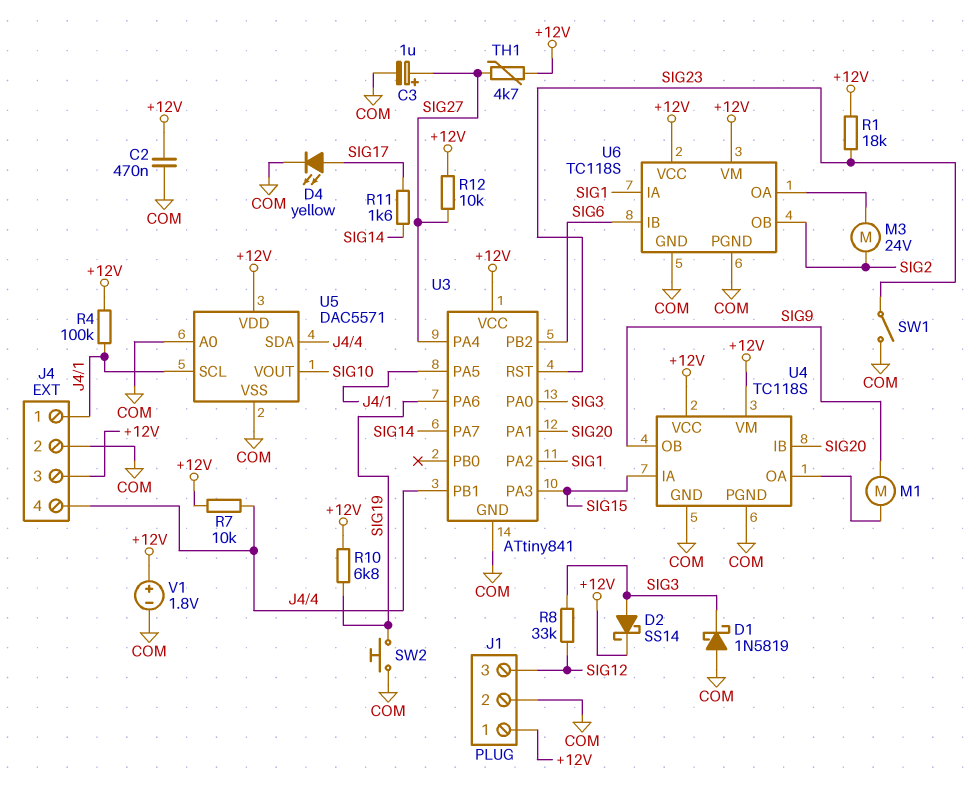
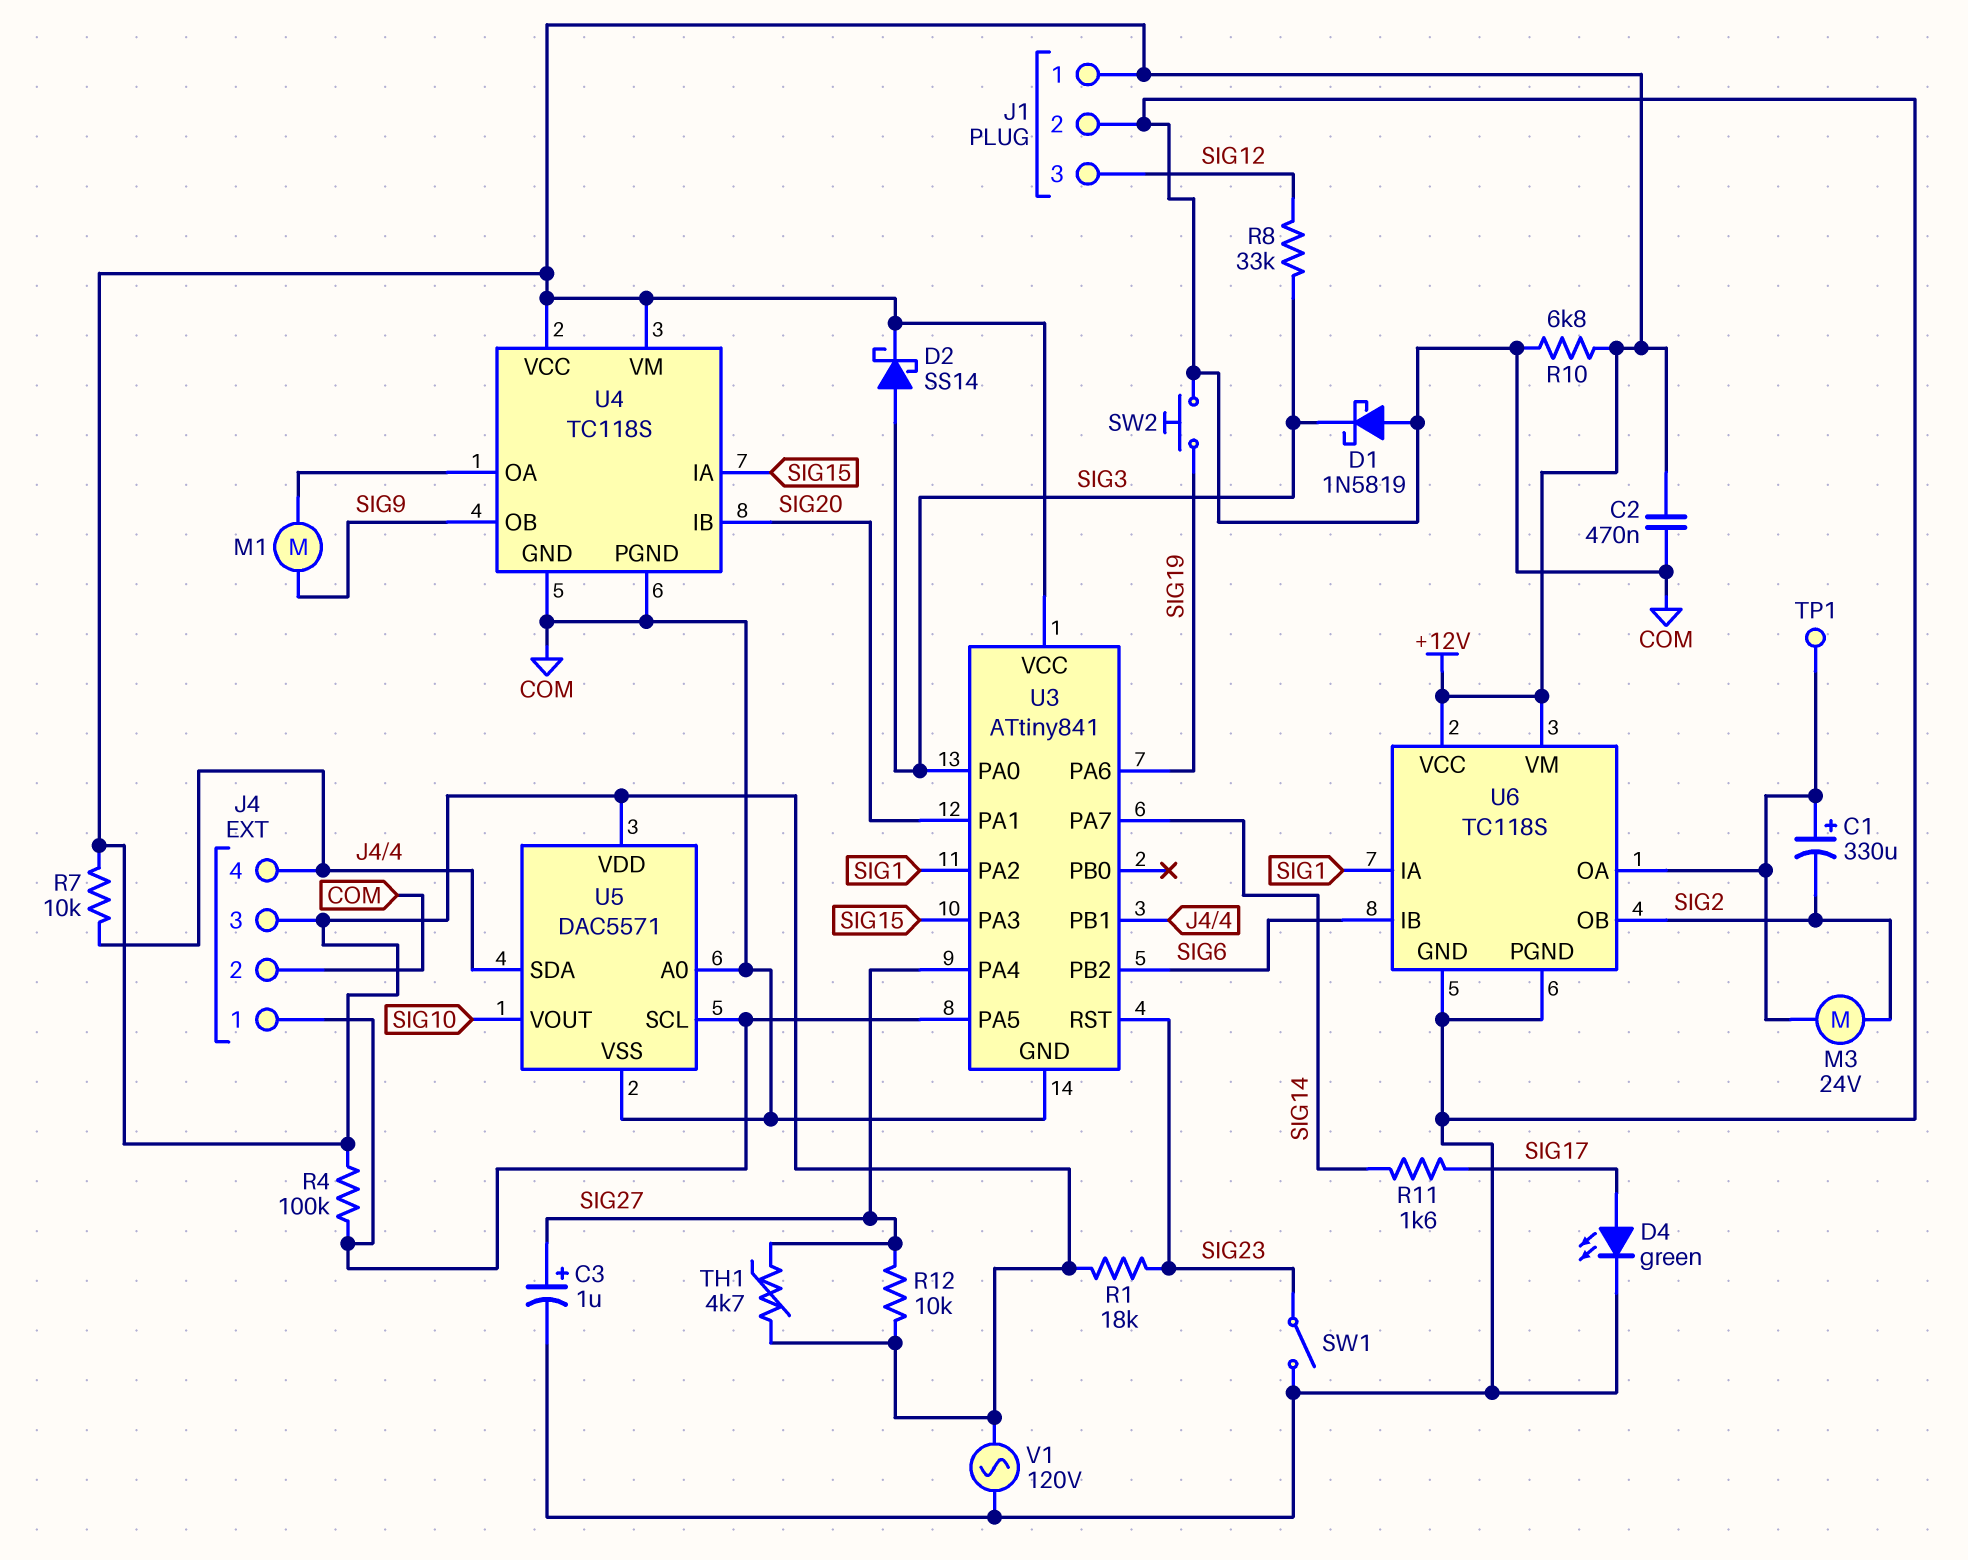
C1: none -> 330uF (plus U6/OA, minus SIG2)
D4: LED yellow (A SIG17, K COM) -> LED green (A SIG17, K COM)
R10: 6.8k (+12V, SIG19) -> 6.8k (+12V, COM)
TP1: none -> test point (U6/OA)
V1: 1.8V (plus +12V, minus COM) -> AC 120V (+12V, COM)

